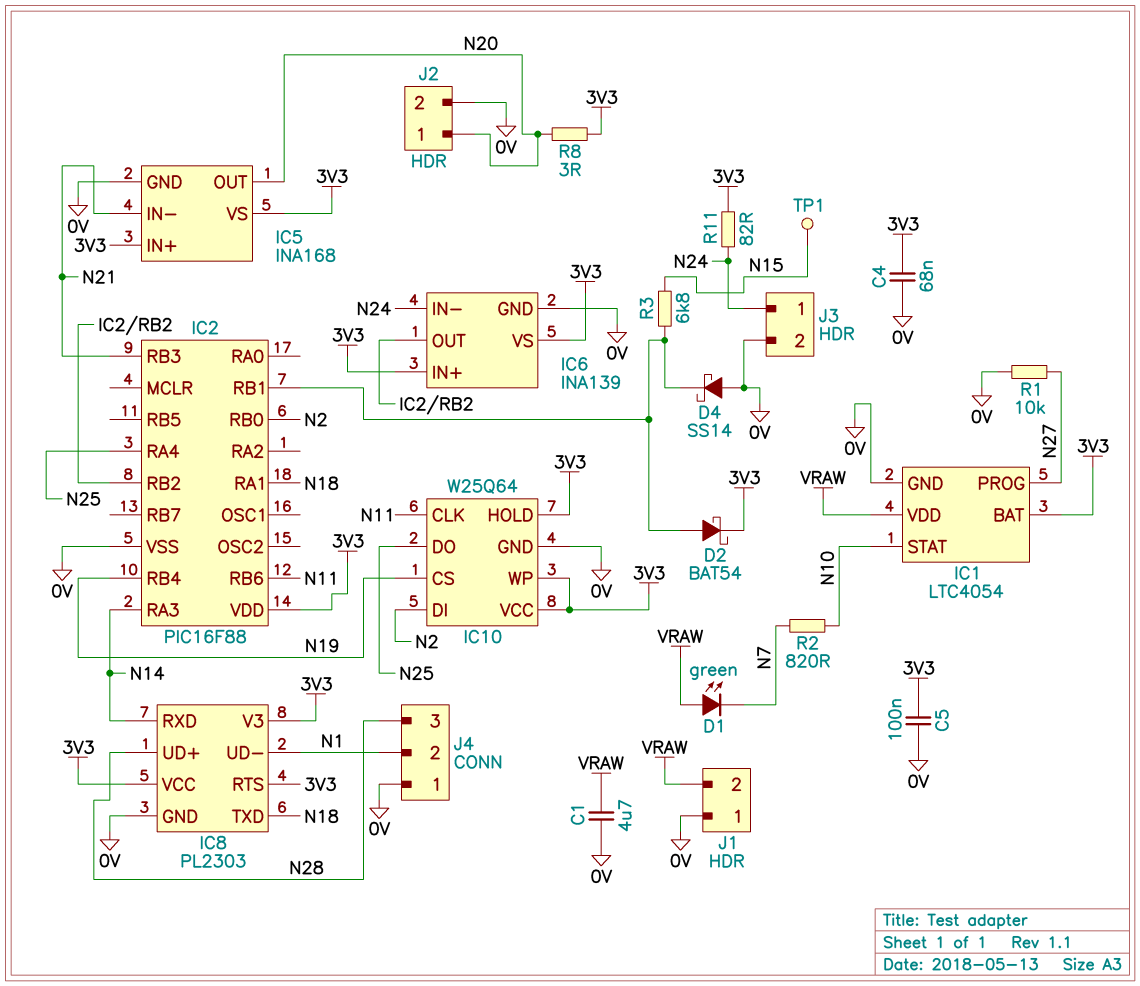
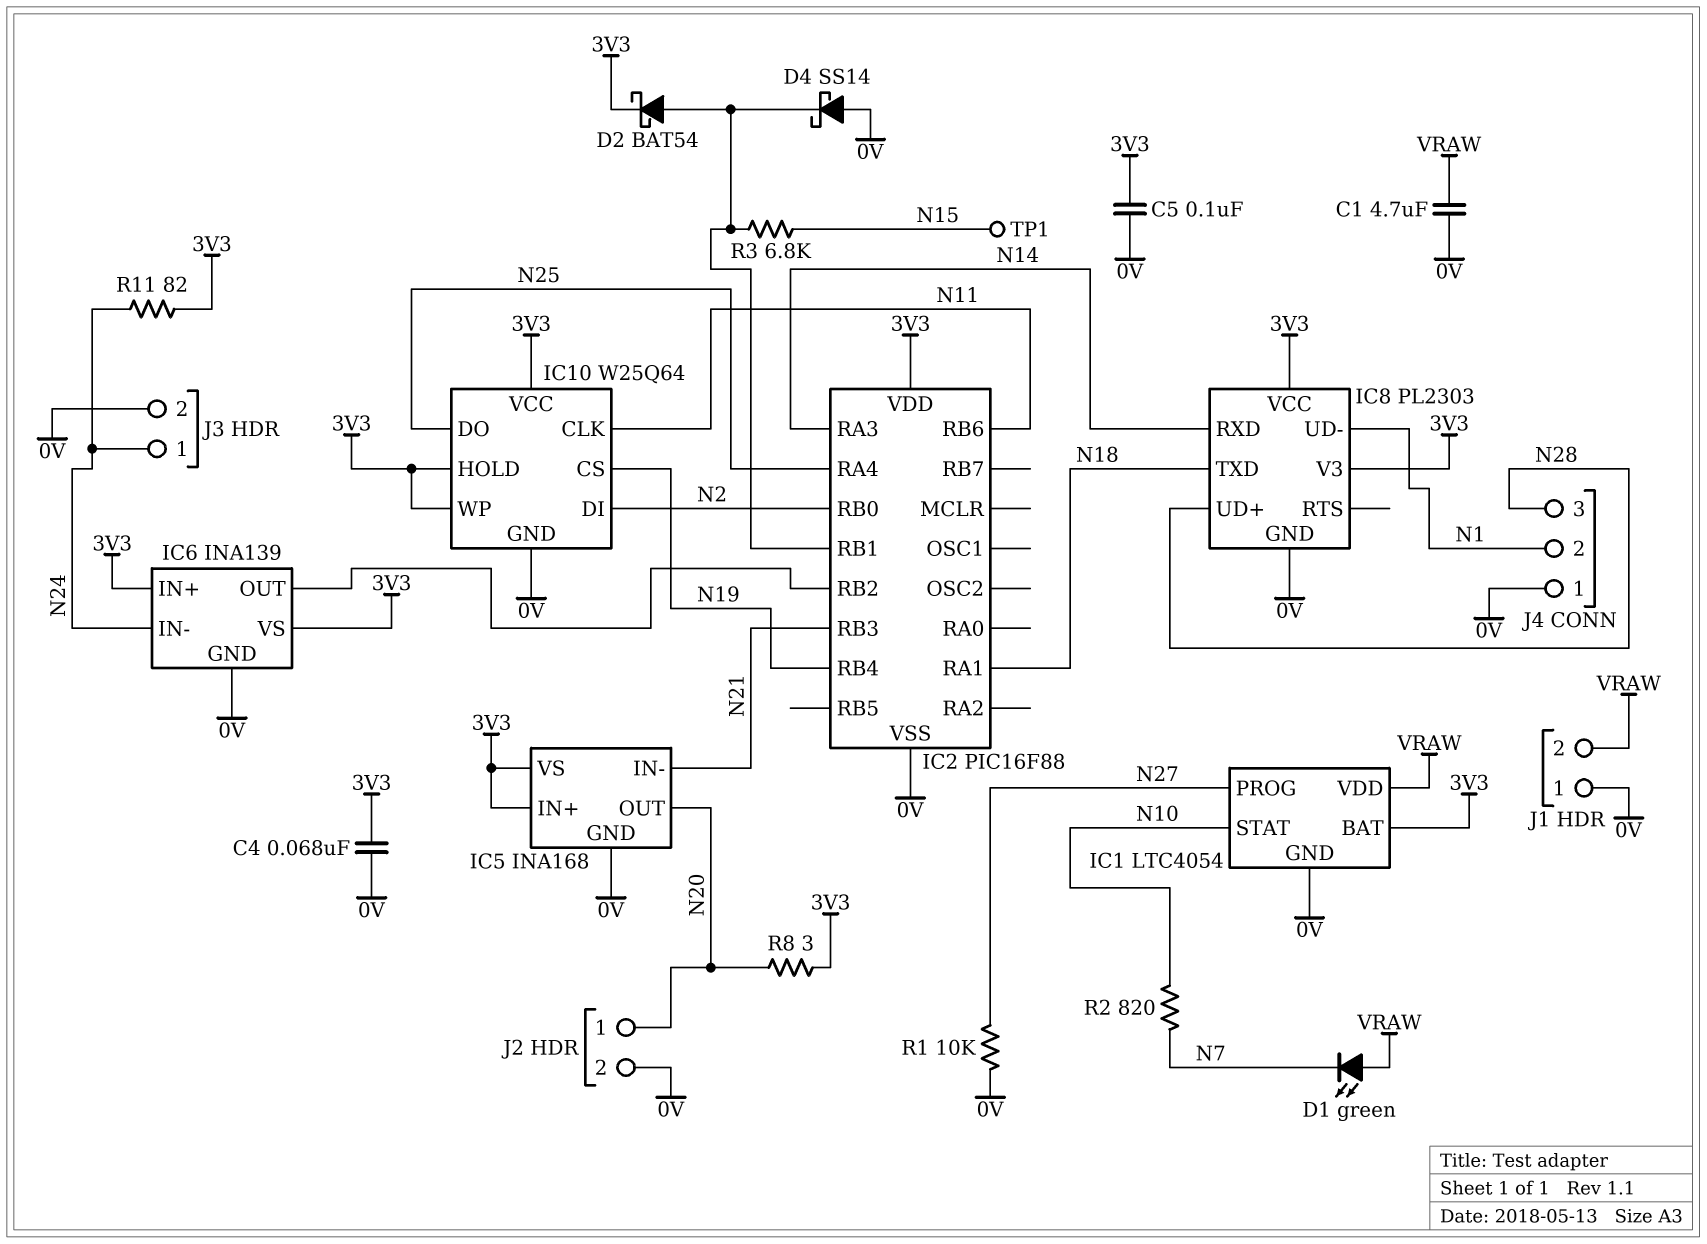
IC8 pin RTS: 3V3 -> none

